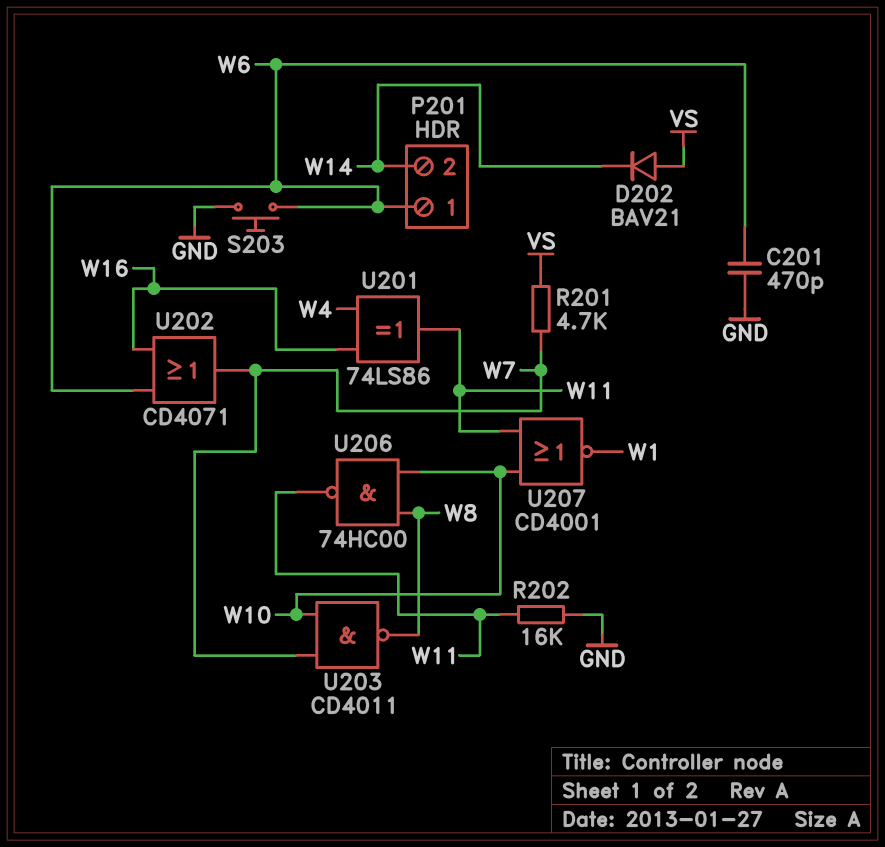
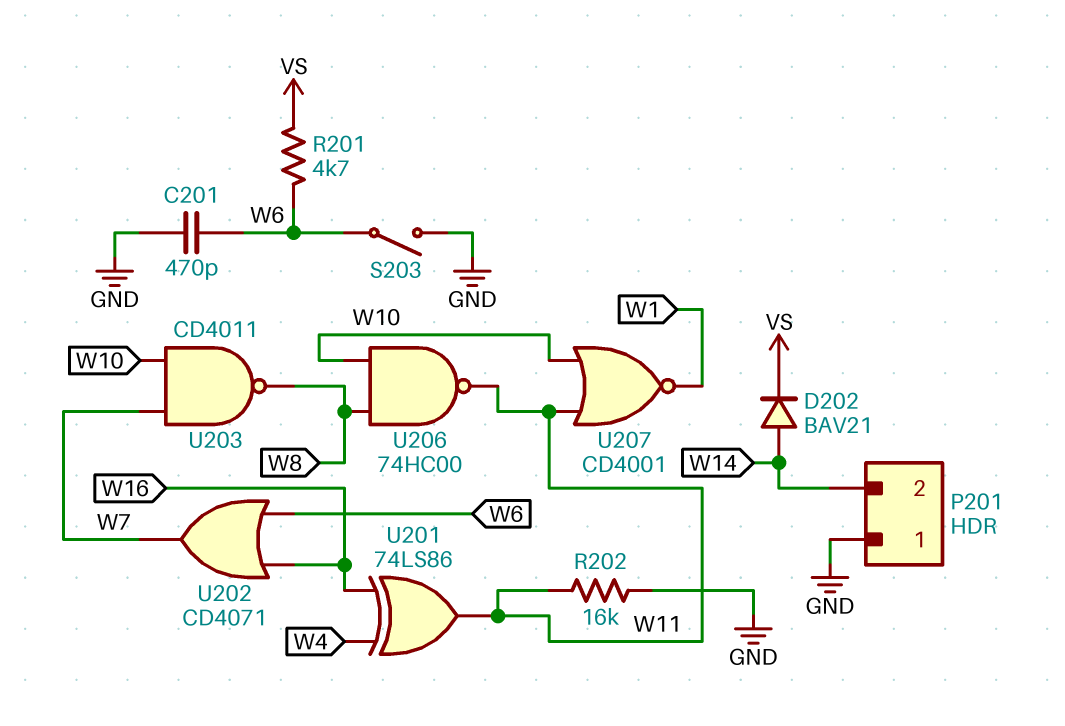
D202: diode BAV21 (A VS, K W14) -> diode BAV21 (A W14, K VS)
P201 pin 1: W6 -> GND
R201: 4.7k (VS, W7) -> 4.7k (VS, W6)
S203: button (GND, W6) -> switch (GND, W6)

